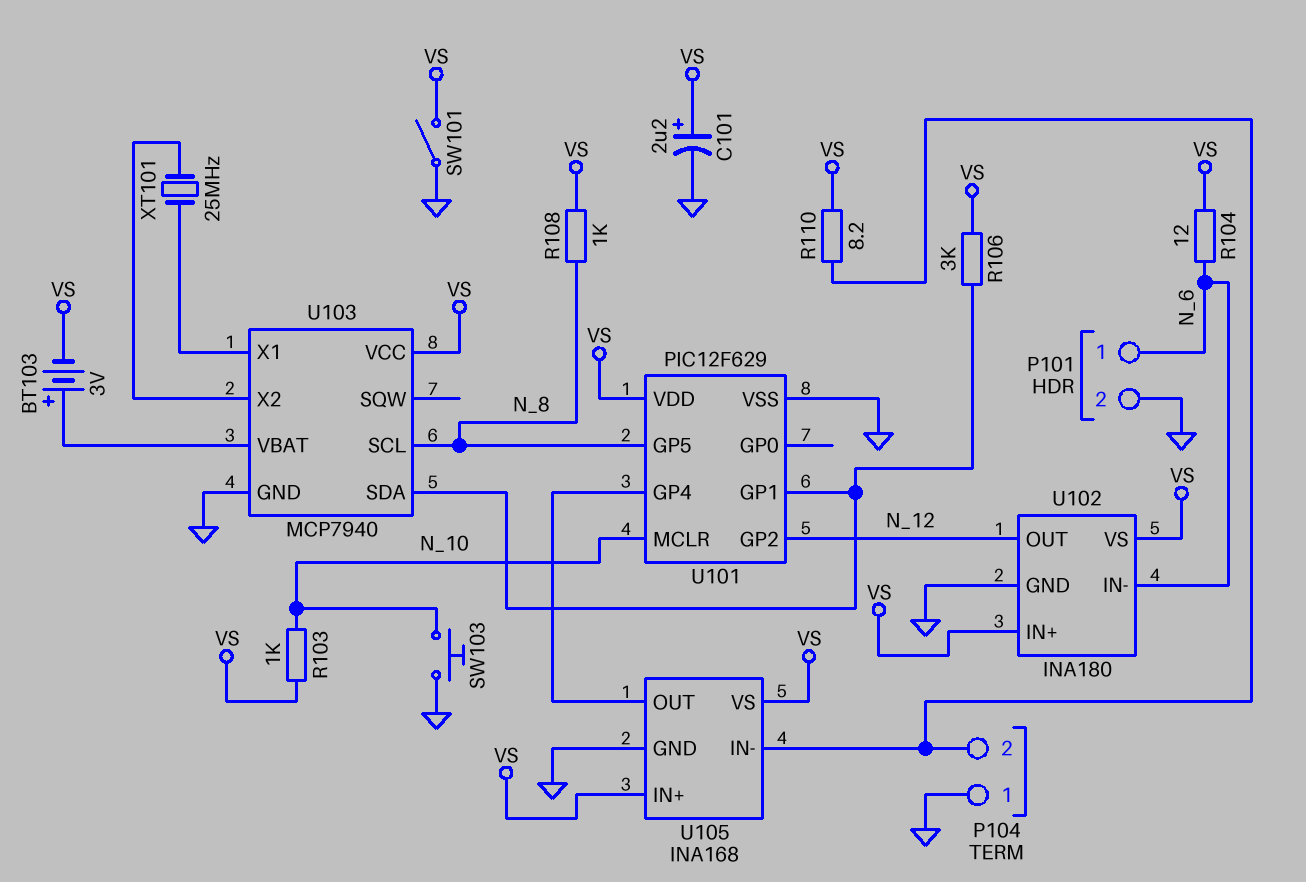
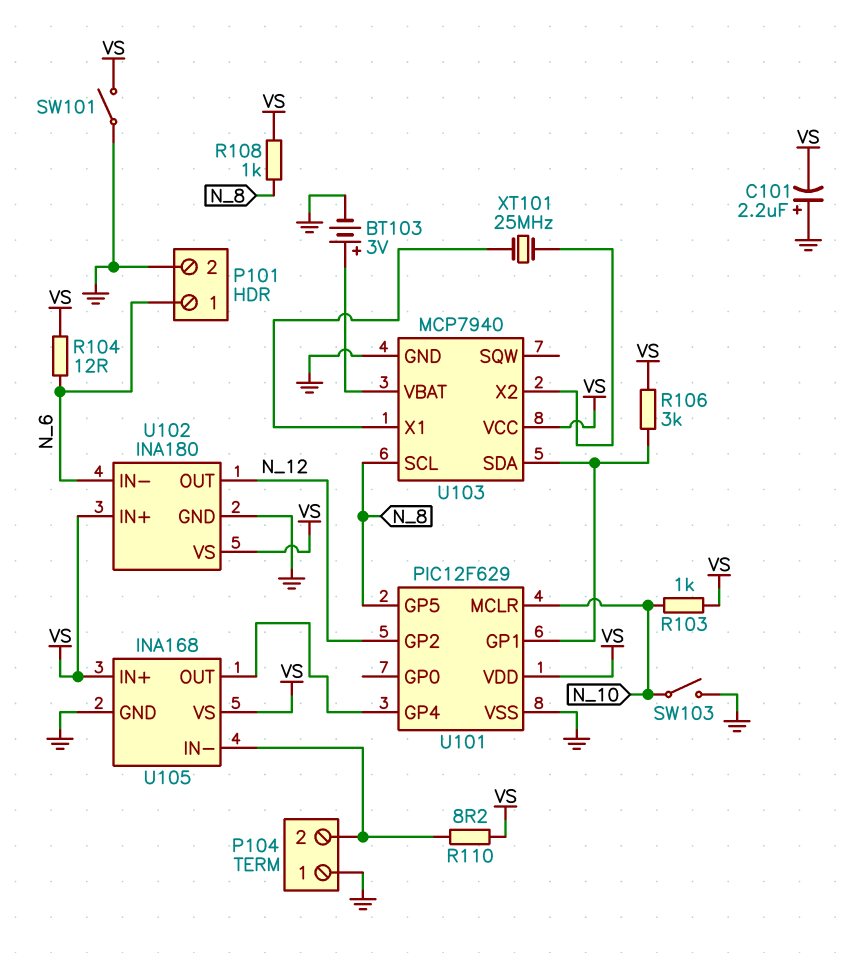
BT103: 3V (plus U103/VBAT, minus VS) -> 3V (plus U103/VBAT, minus GND)
C101: 2.2uF (plus VS, minus GND) -> 2.2uF (plus GND, minus VS)
SW103: button (GND, N_10) -> switch (GND, N_10)

